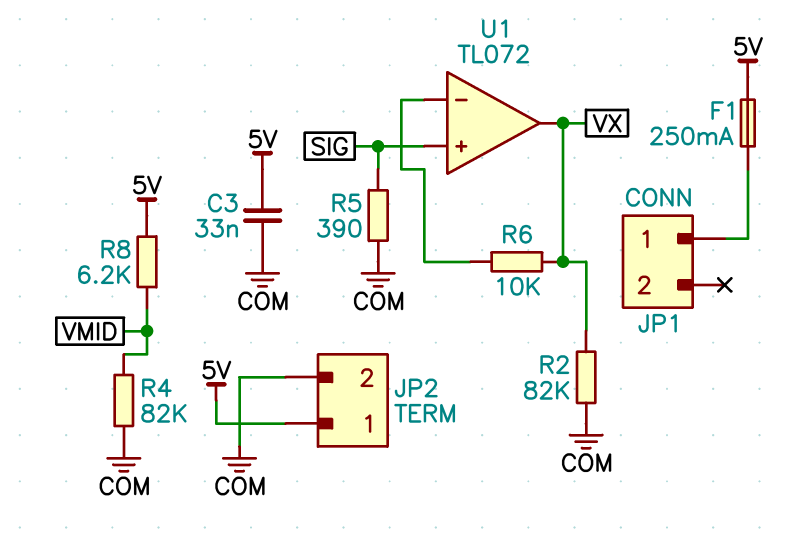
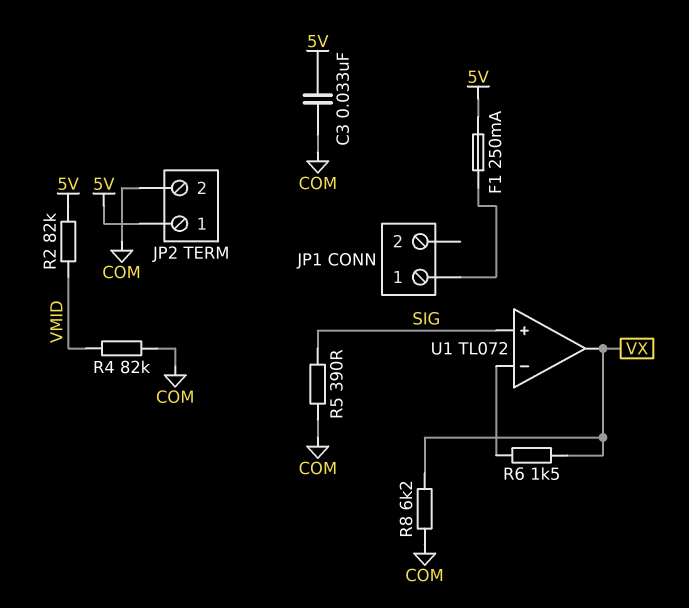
R2: 82k (COM, VX) -> 82k (5V, VMID)
R6: 10k (U1/in-, VX) -> 1.5k (U1/in-, VX)
R8: 6.2k (5V, VMID) -> 6.2k (COM, VX)

